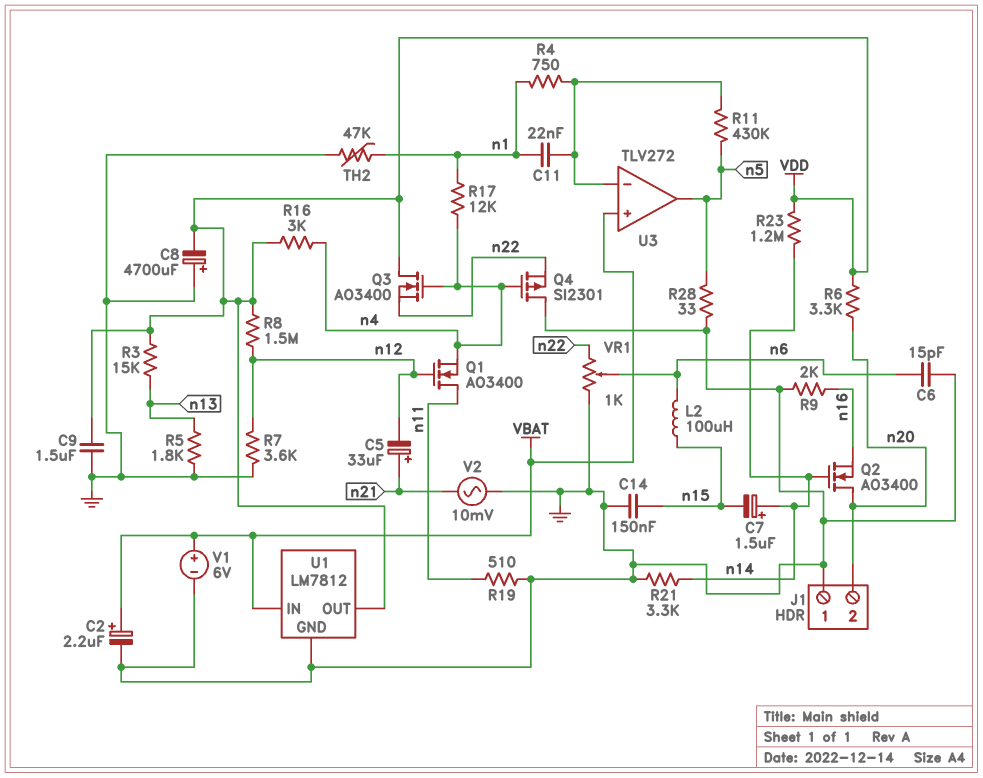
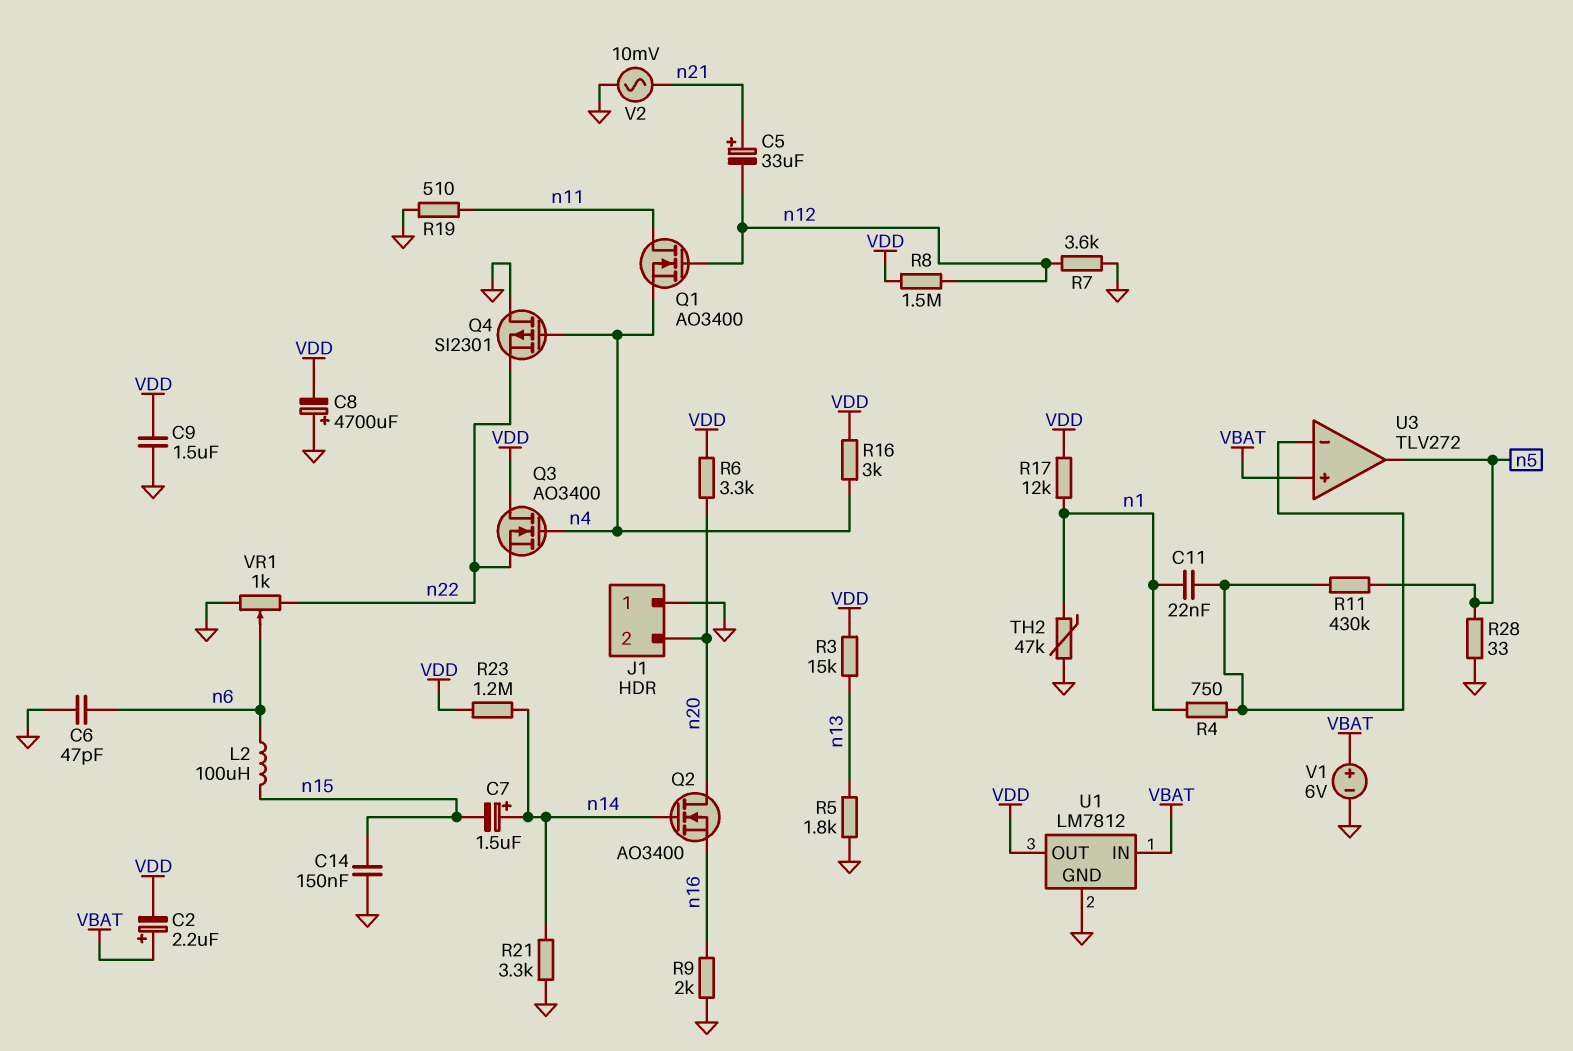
C2: 2.2uF (plus VBAT, minus GND) -> 2.2uF (plus VBAT, minus VDD)
C6: 15pF (GND, n6) -> 47pF (GND, n6)
R17: 12k (n1, n4) -> 12k (VDD, n1)

